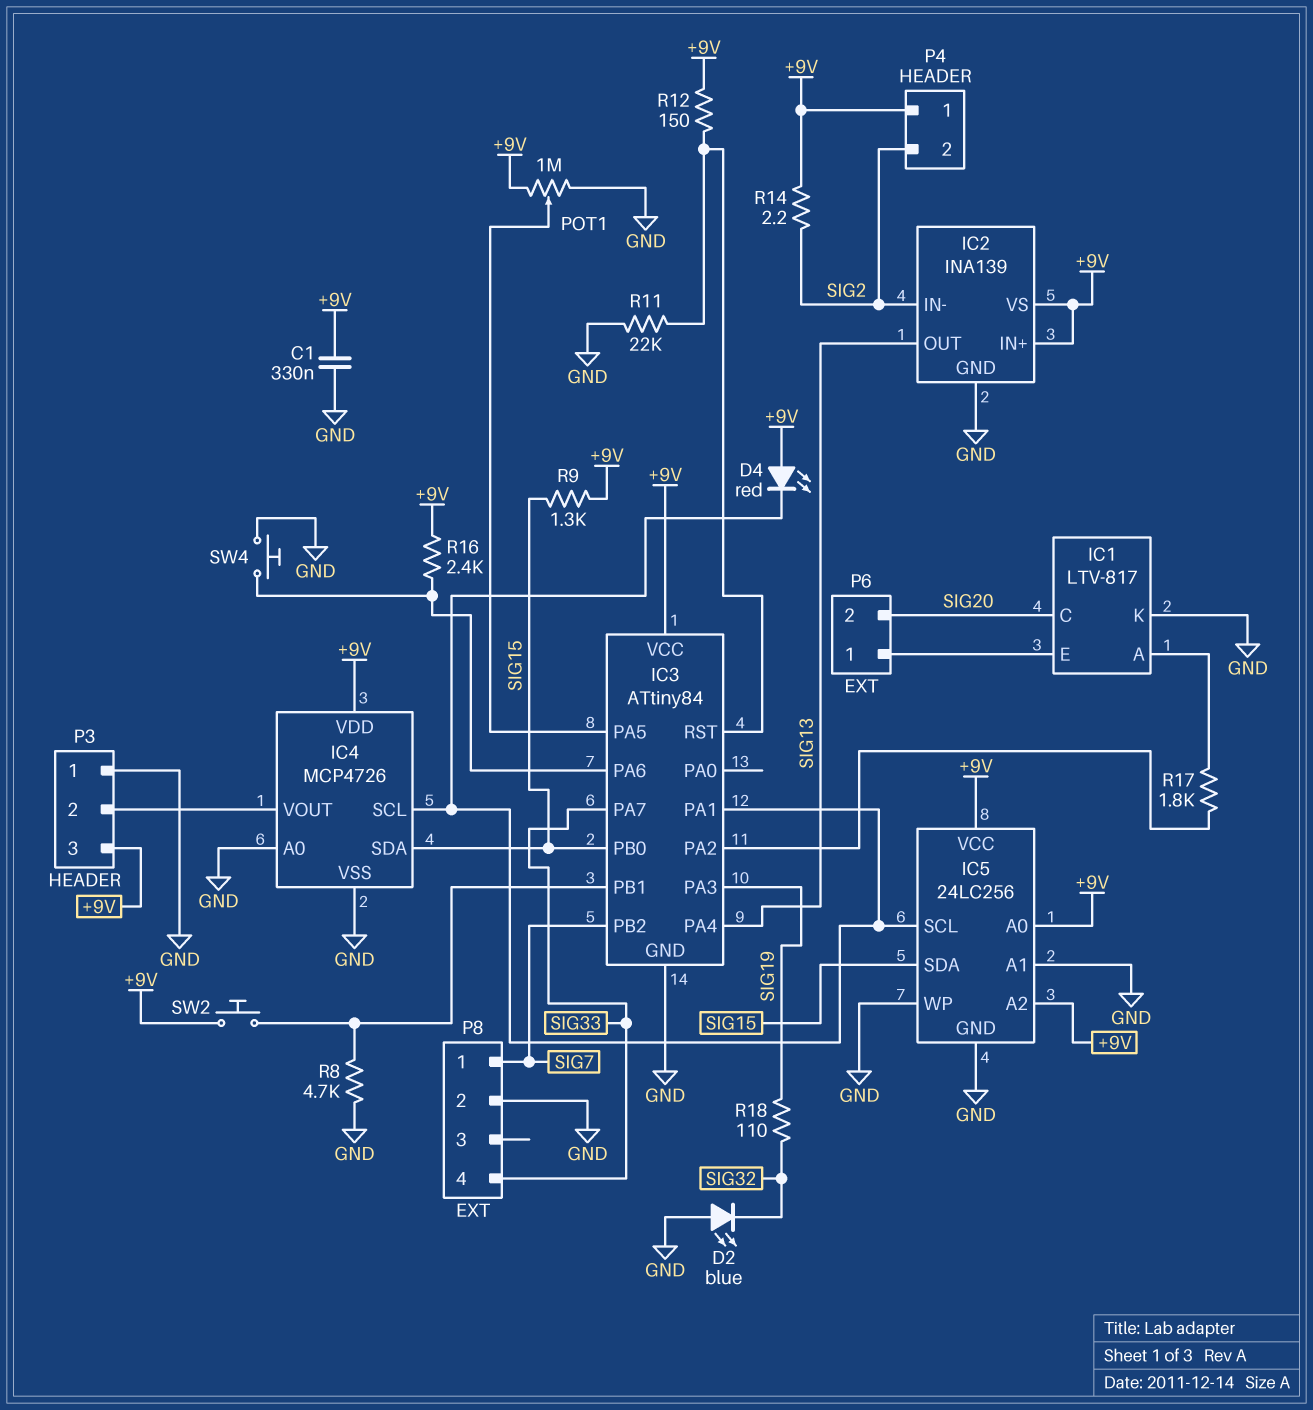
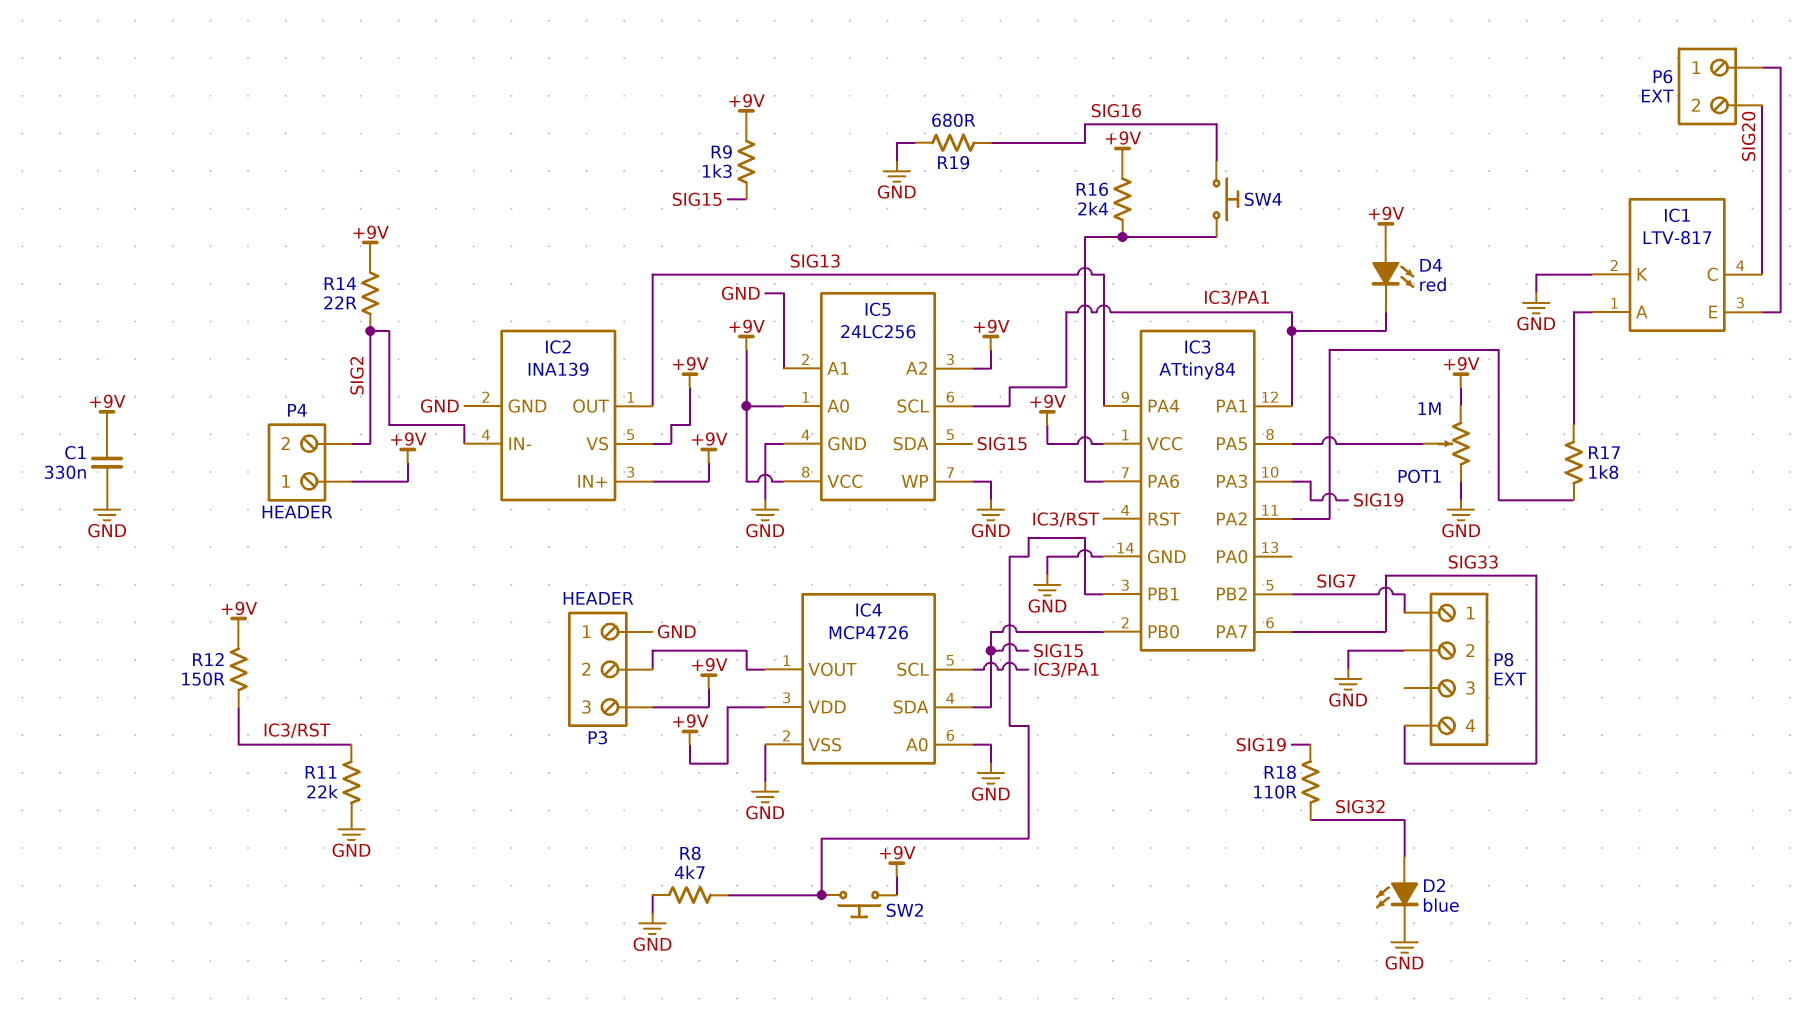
D2: LED blue (A GND, K SIG32) -> LED blue (A SIG32, K GND)
R14: 2.2 (+9V, SIG2) -> 22 (+9V, SIG2)
R19: none -> 680 (GND, SIG16)
SW4: button (GND, IC3/PA6) -> button (IC3/PA6, SIG16)

